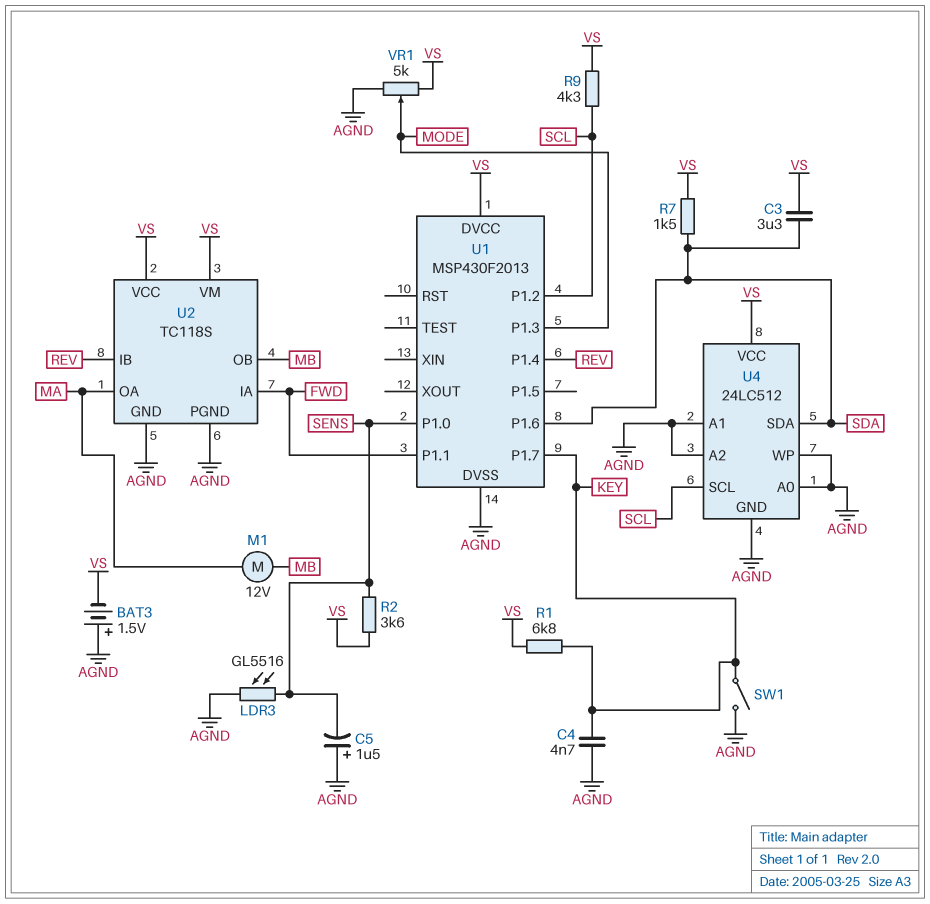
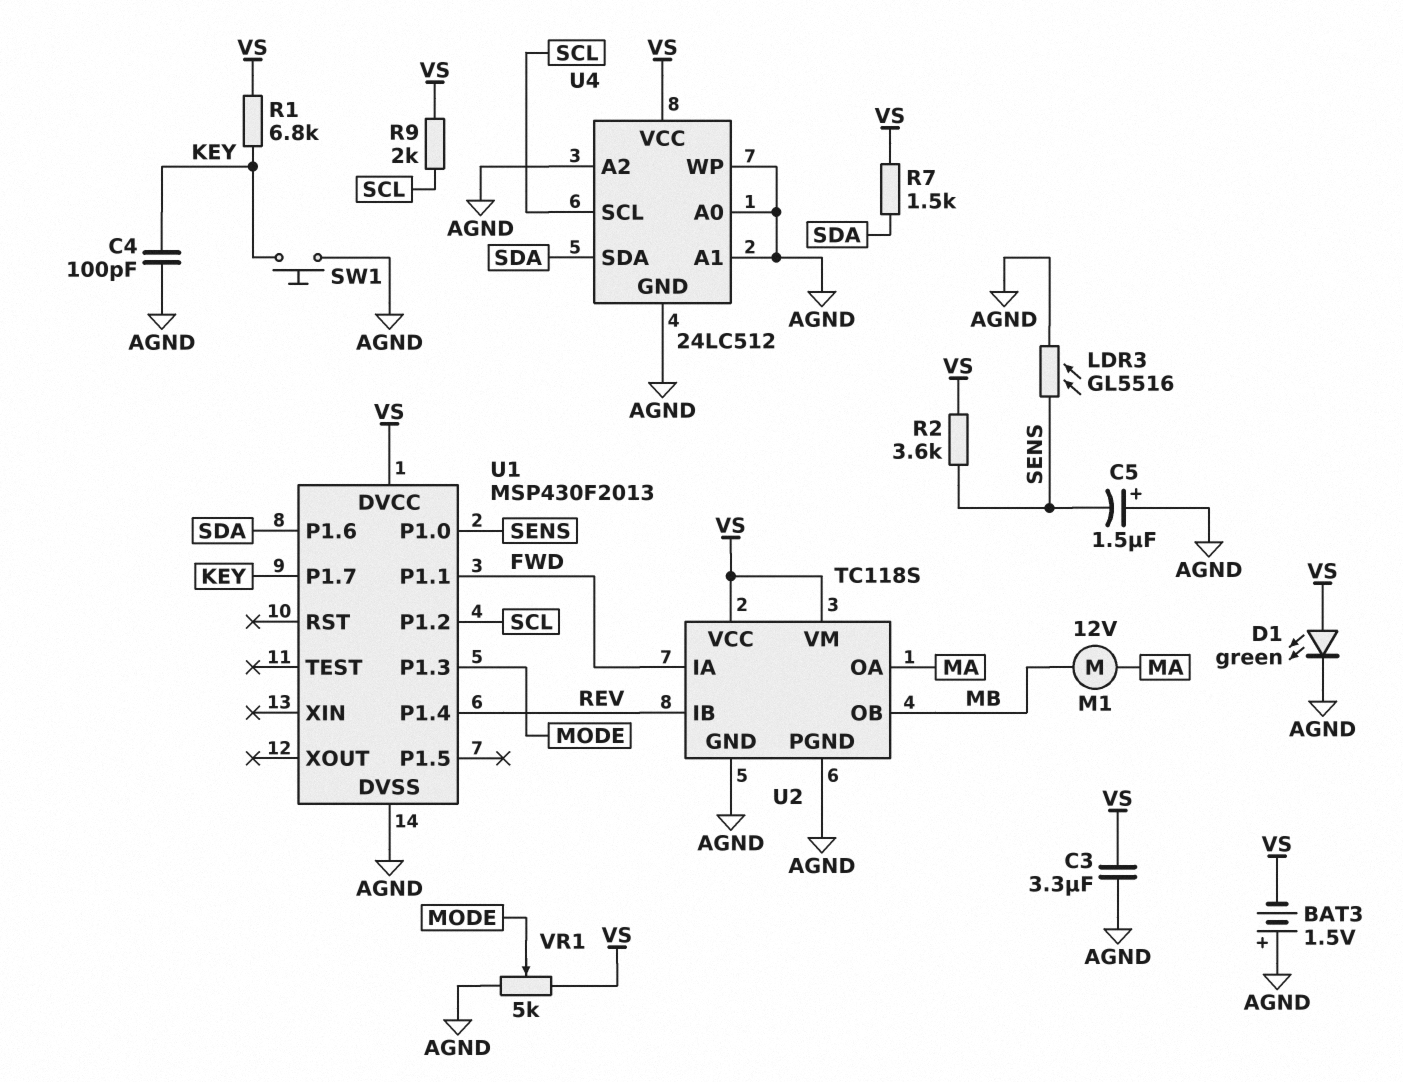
C3: 3.3uF (SDA, VS) -> 3.3uF (AGND, VS)
C4: 4.7nF (AGND, KEY) -> 100pF (AGND, KEY)
D1: none -> LED green (A VS, K AGND)
R9: 4.3k (SCL, VS) -> 2k (SCL, VS)
SW1: switch (AGND, KEY) -> button (AGND, KEY)

